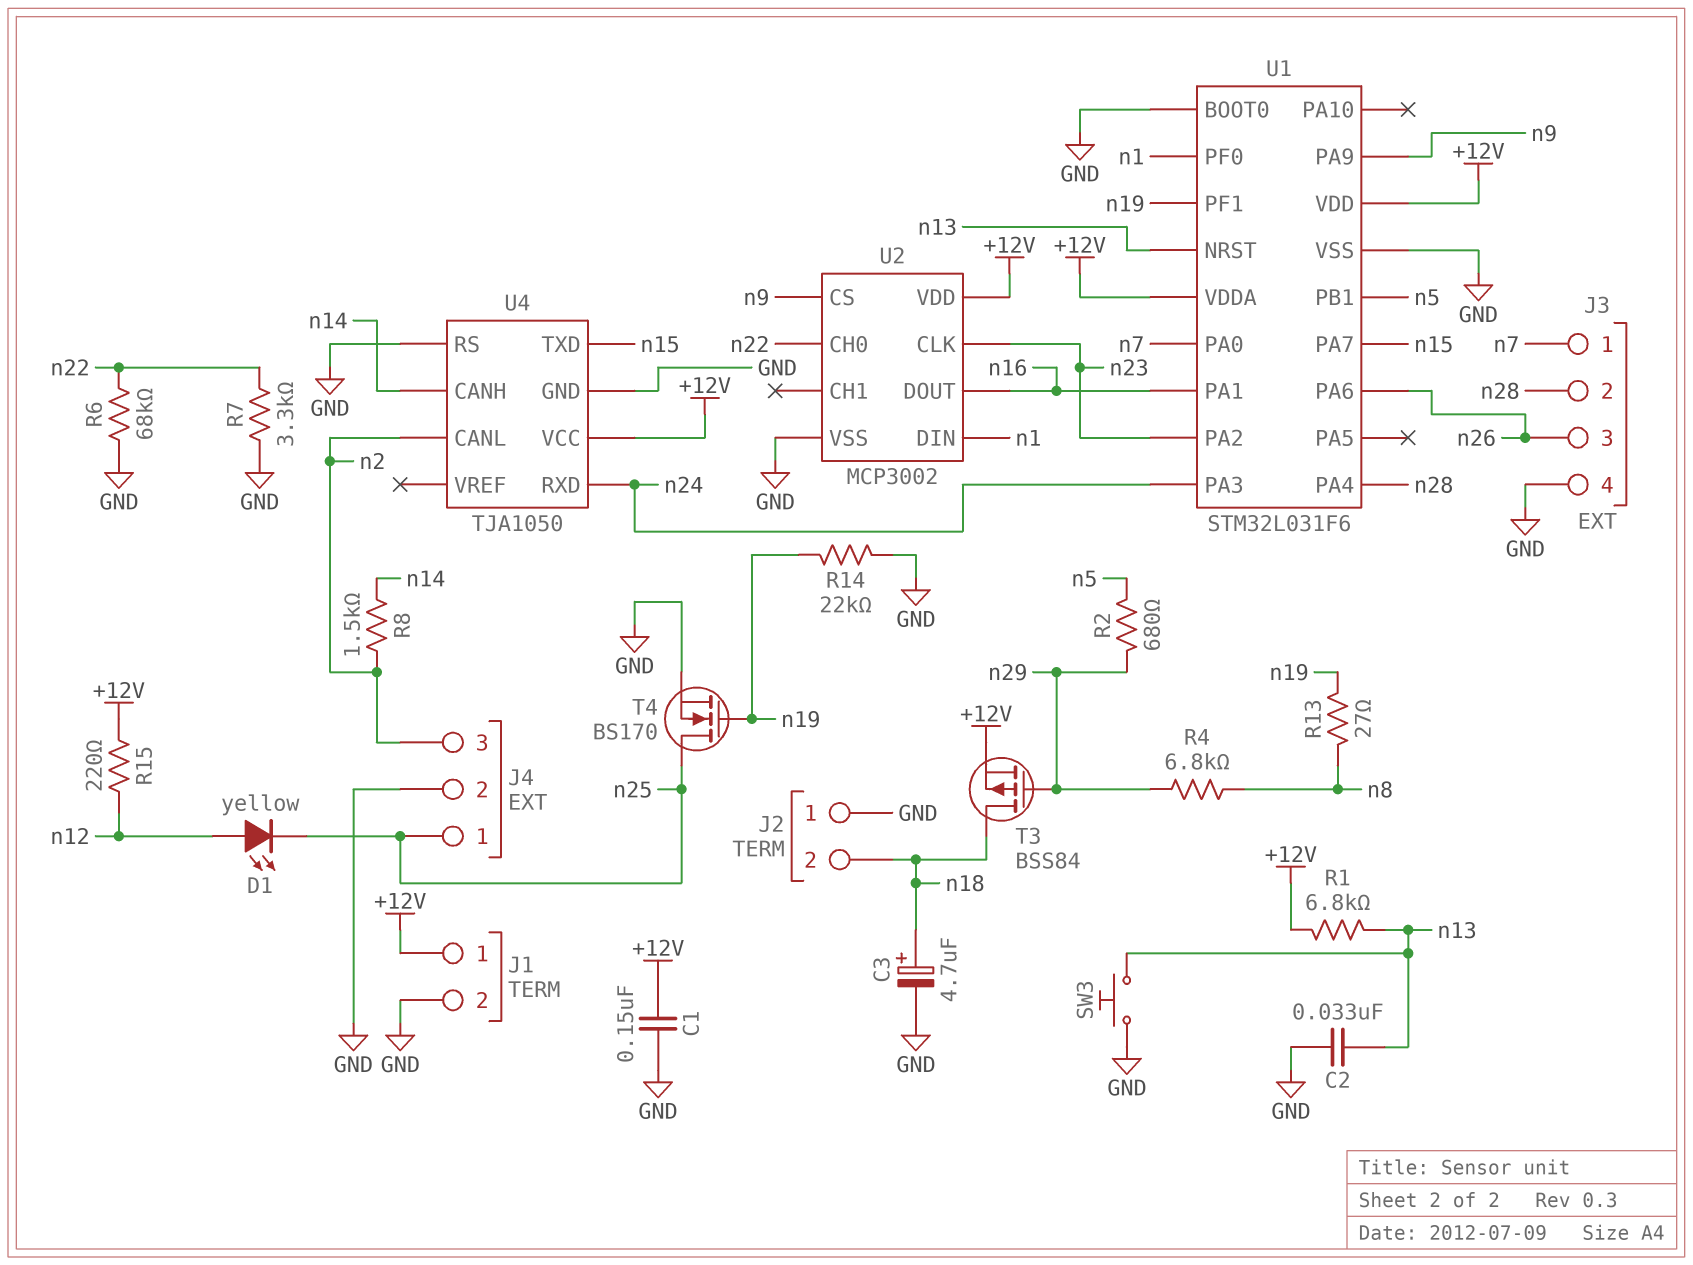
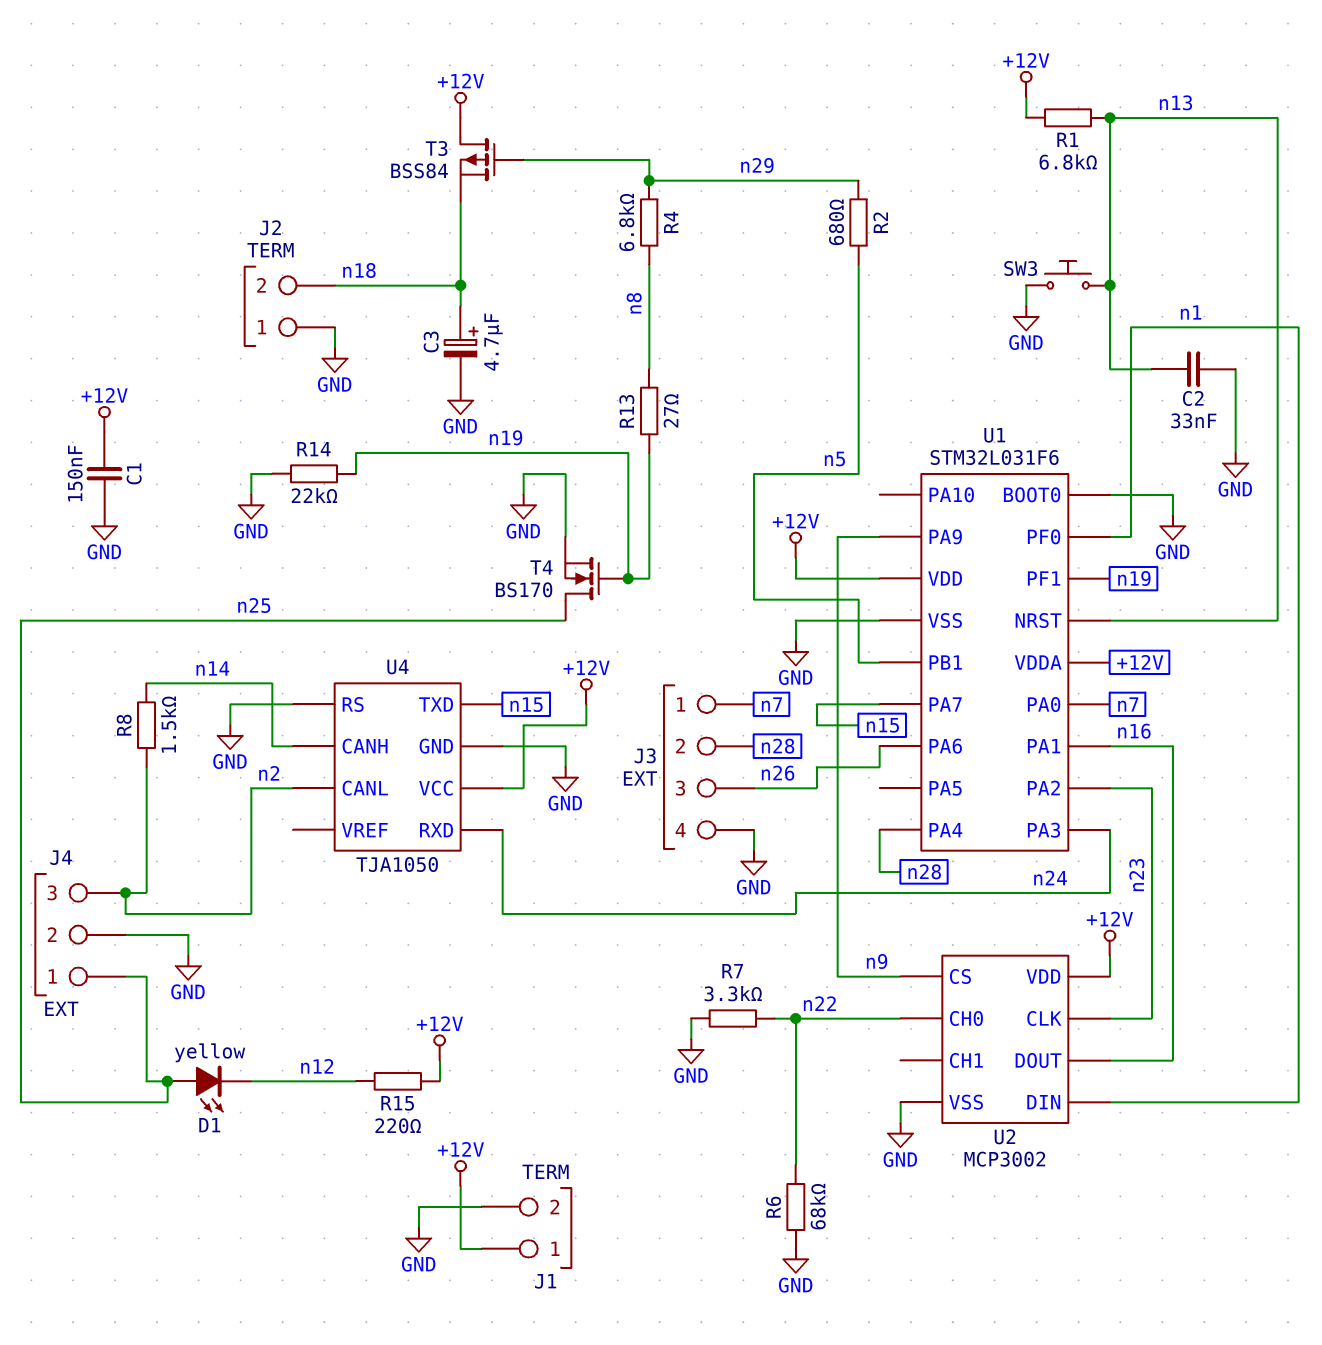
D1: LED yellow (A n12, K n25) -> LED yellow (A n25, K n12)
T3: PMOS BSS84 (G n29, D n18, S +12V) -> PMOS BSS84 (G n29, D +12V, S n18)

